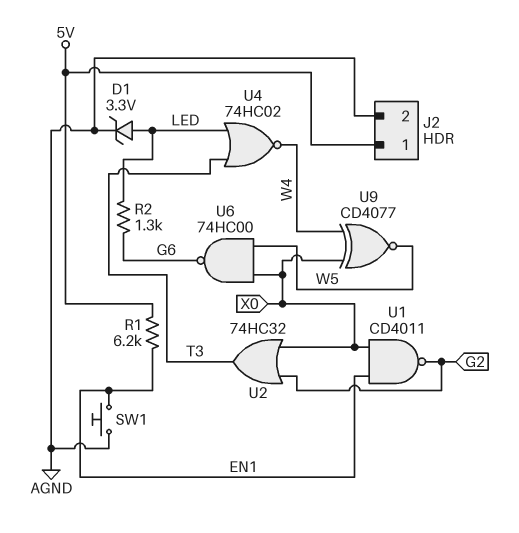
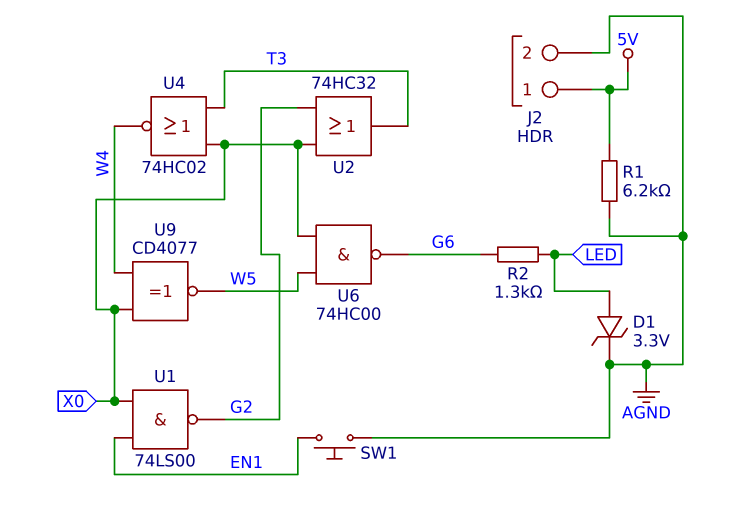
R1: 6.2k (5V, EN1) -> 6.2k (5V, AGND)
U1: NAND CD4011 (in EN1, in X0, out G2) -> NAND 74LS00 (in EN1, in X0, out G2)
U4: NOR 74HC02 (in LED, in T3, out W4) -> NOR 74HC02 (in T3, in X0, out W4)

